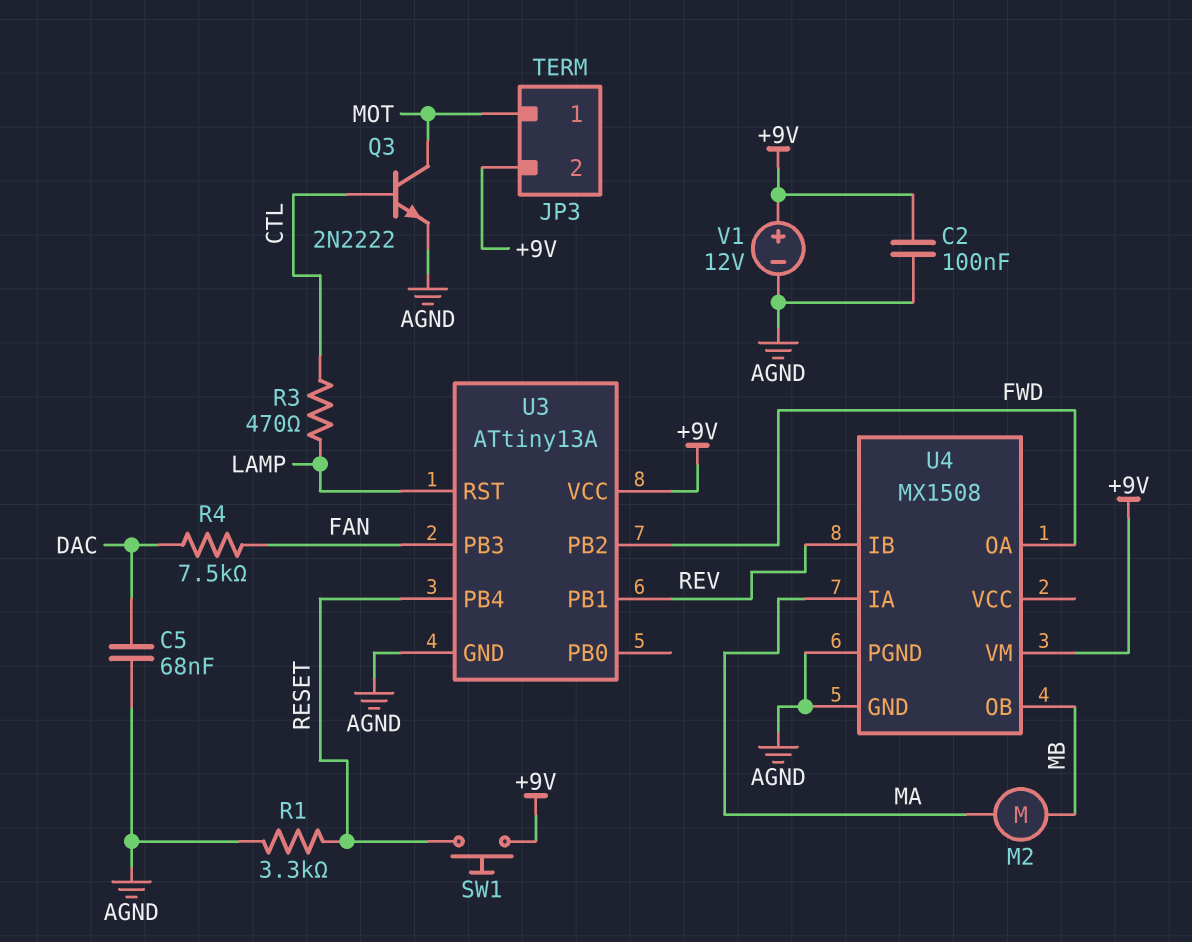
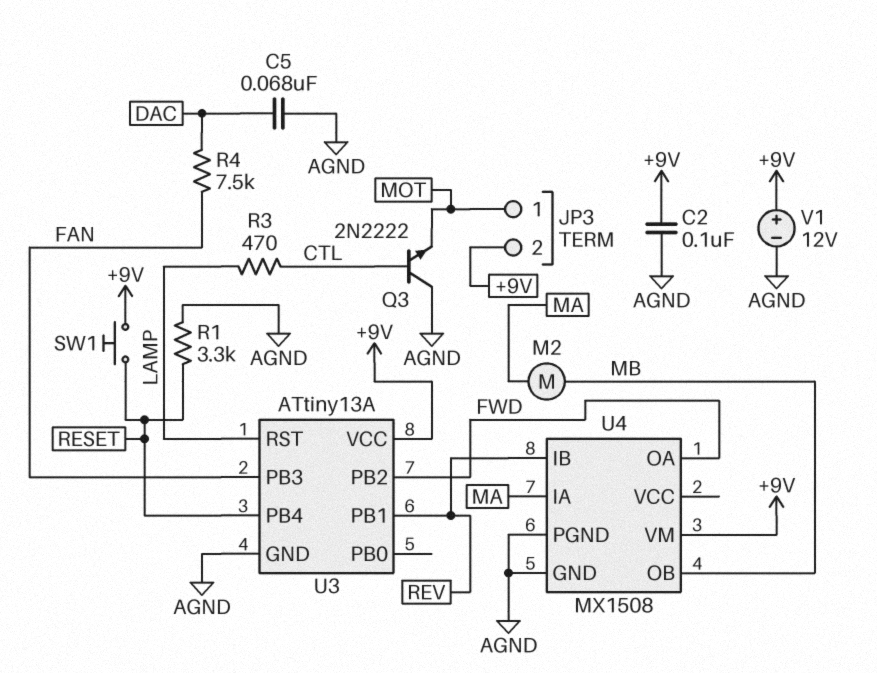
Q3: NPN 2N2222 (B CTL, C MOT, E AGND) -> NPN 2N2222 (B CTL, C AGND, E MOT)

